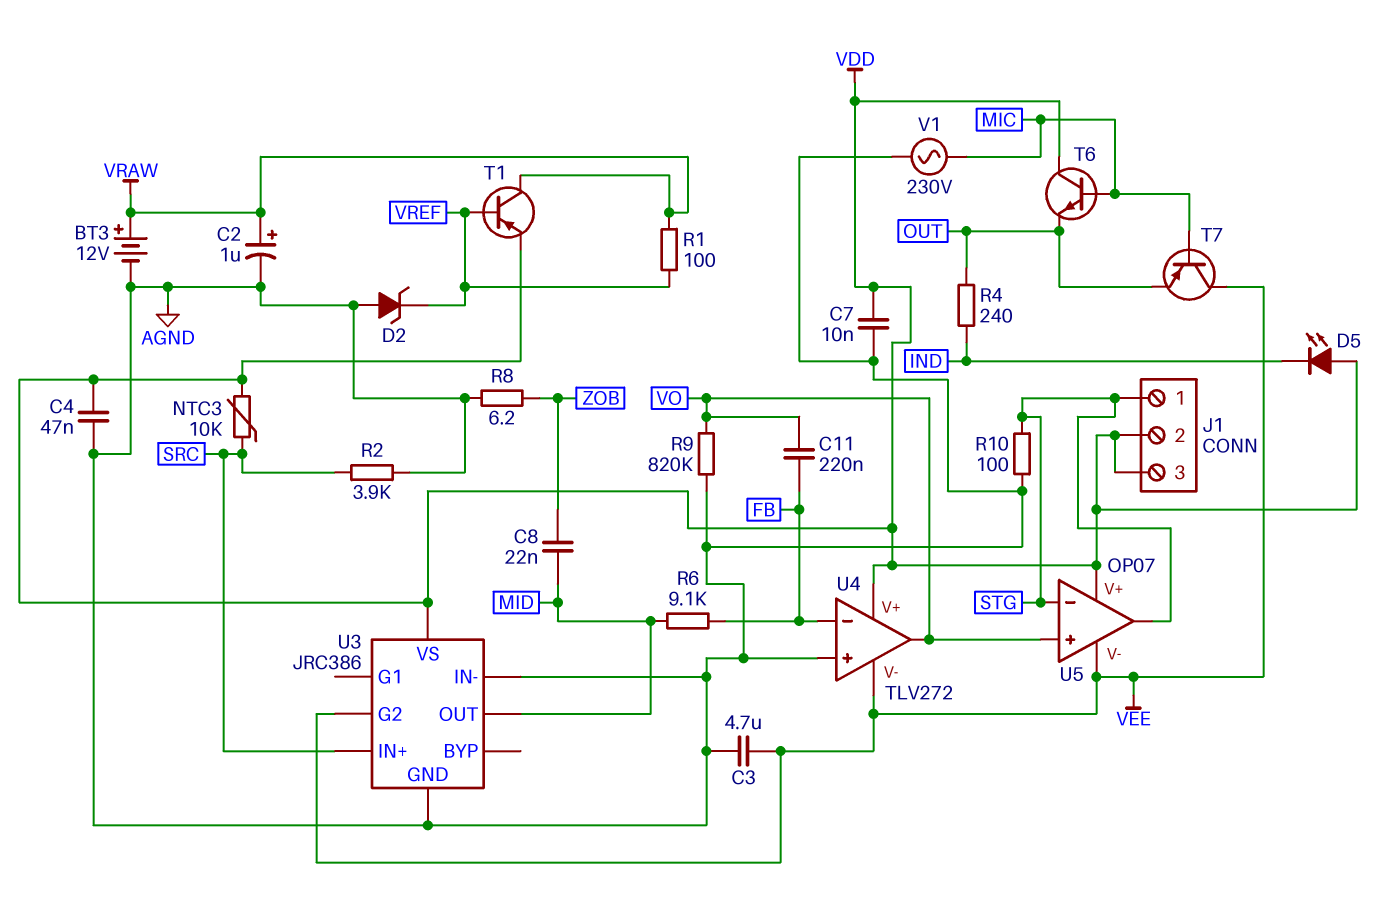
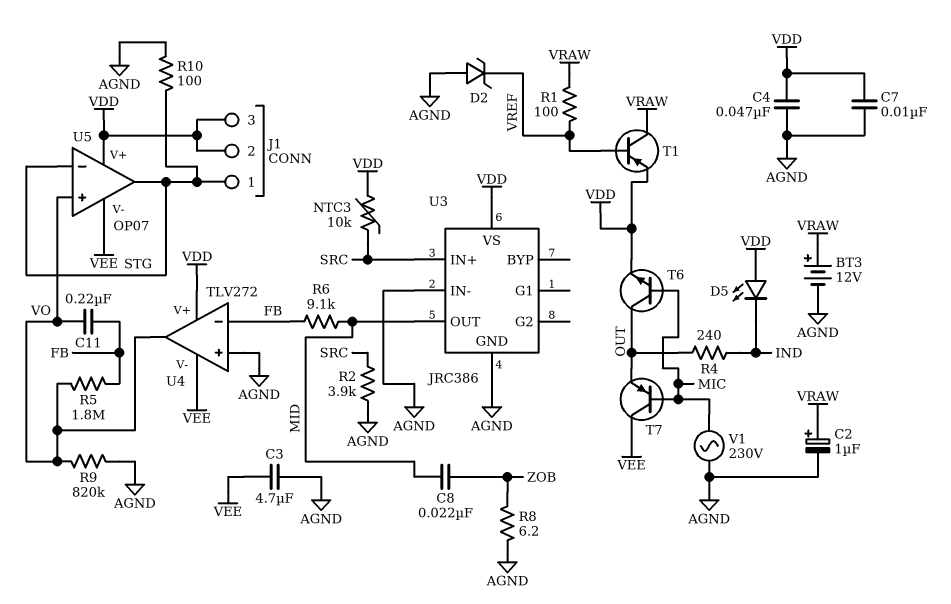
R5: none -> 1.8M (FB, VO)
T6: NPN (B MIC, C VDD, E OUT) -> NPN (B MIC, C OUT, E VDD)
U3 pin G2: VEE -> none

